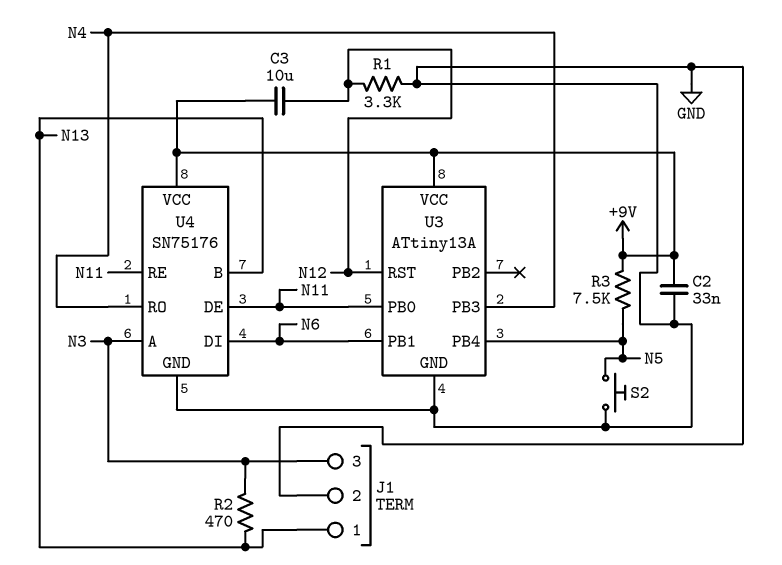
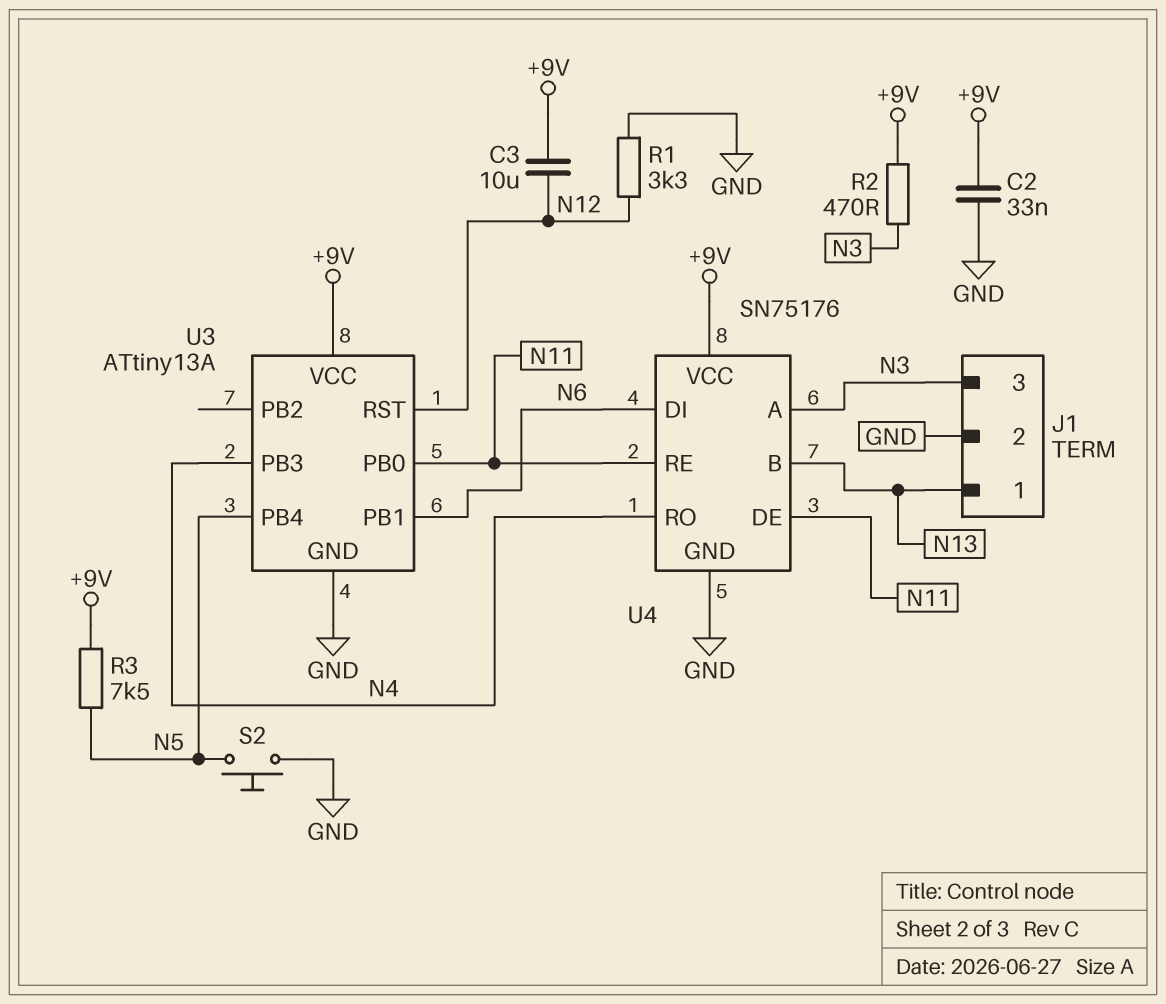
R2: 470 (N3, N13) -> 470 (+9V, N3)

